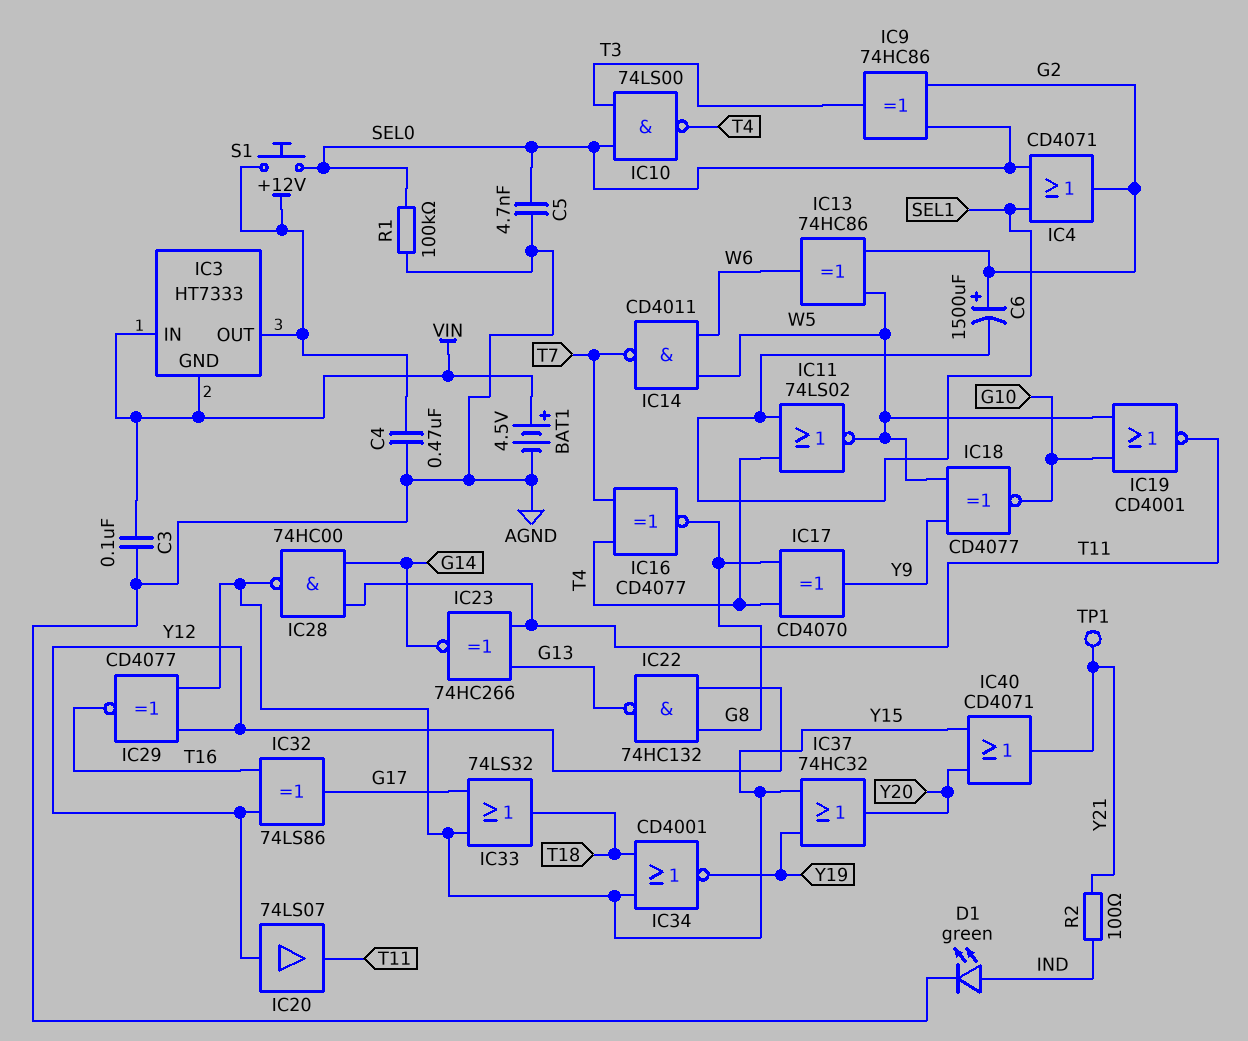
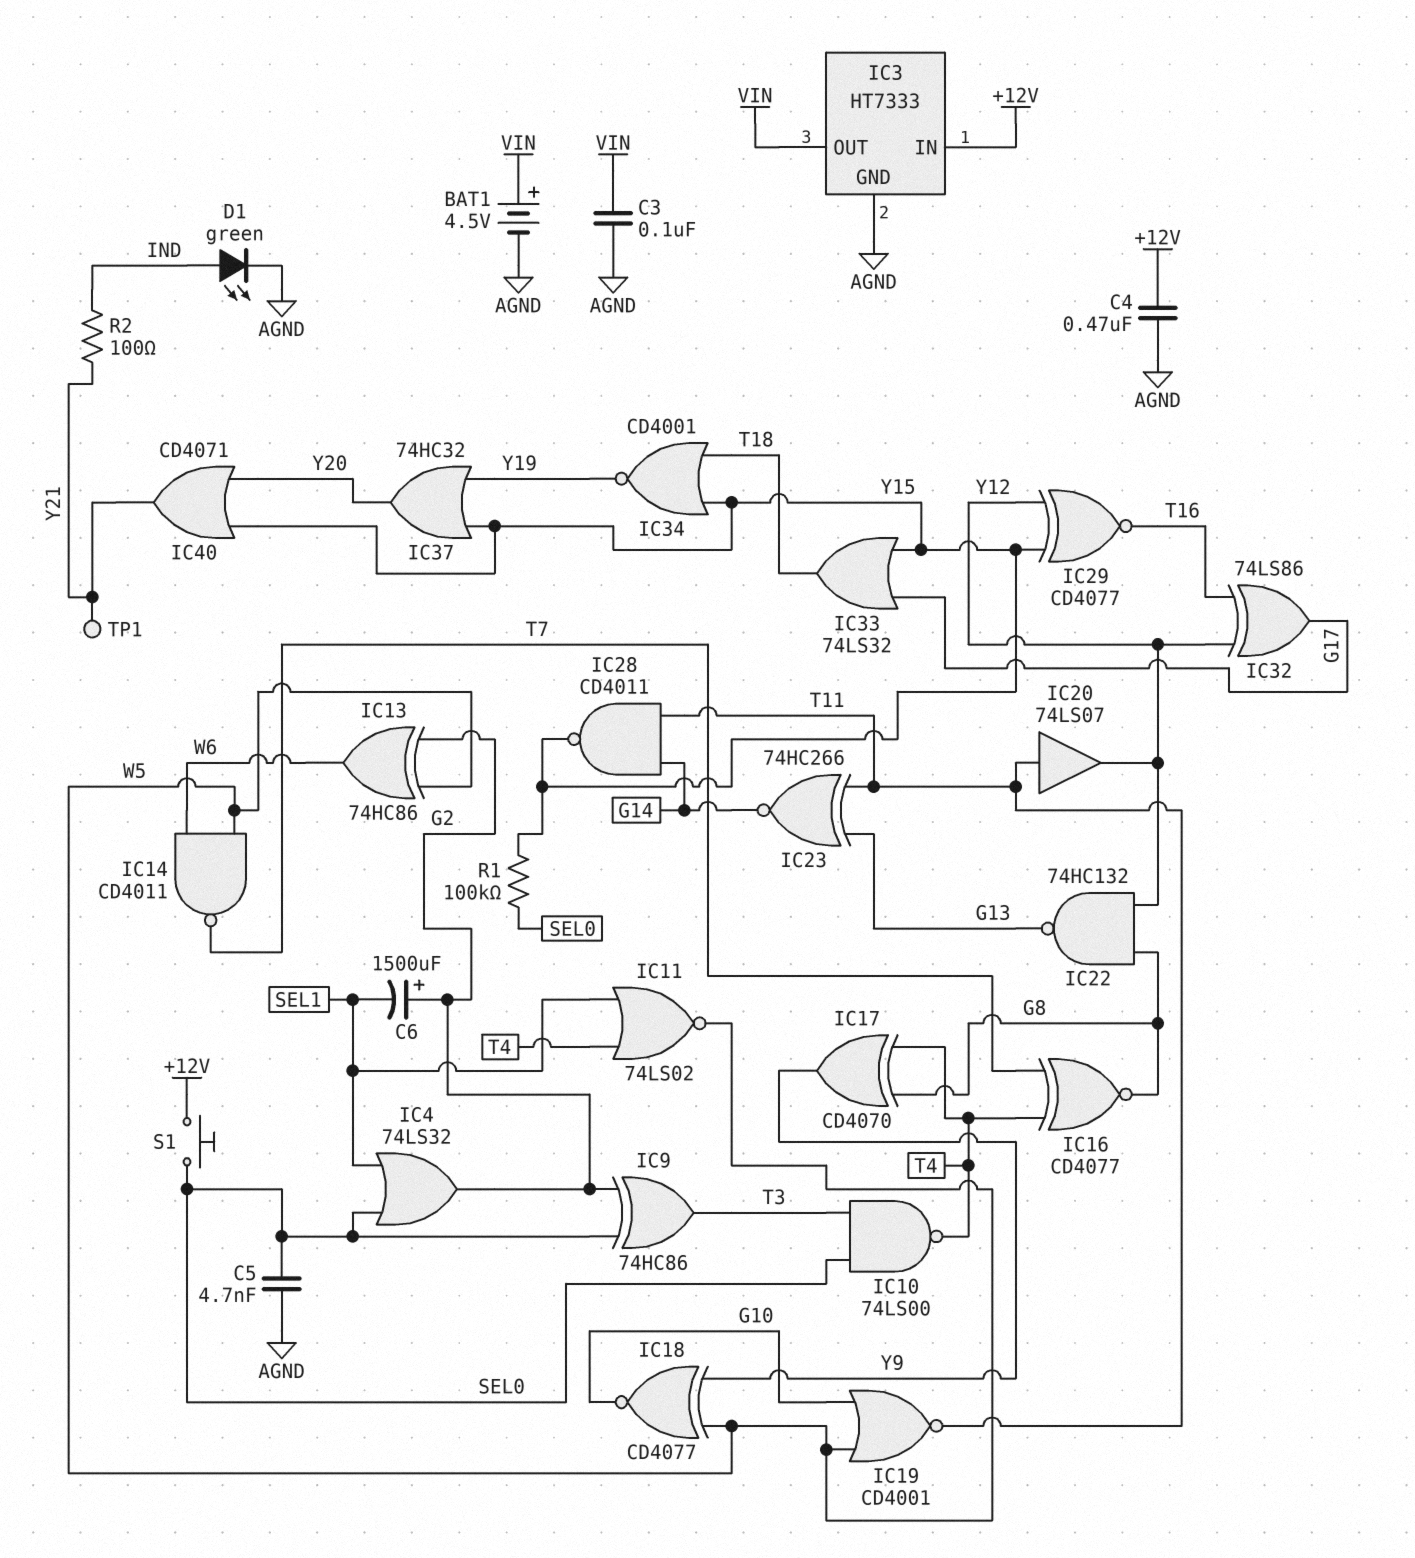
IC3 pin GND: VIN -> AGND
IC3 pin IN: VIN -> +12V
IC3 pin OUT: +12V -> VIN
IC4: OR CD4071 (in SEL0, in SEL1, out G2) -> OR 74LS32 (in SEL0, in SEL1, out G2)
IC20: buffer 74LS07 (in Y12, out T11) -> buffer 74LS07 (in T11, out Y12)
IC28: NAND 74HC00 (in G14, in T11, out Y15) -> NAND CD4011 (in G14, in T11, out Y15)
R1: 100k (AGND, SEL0) -> 100k (SEL0, Y15)

